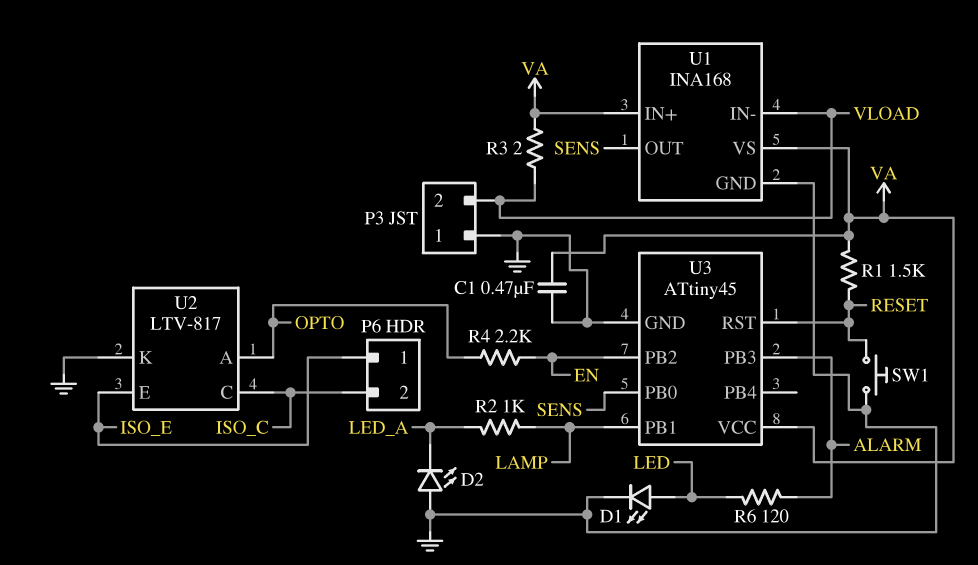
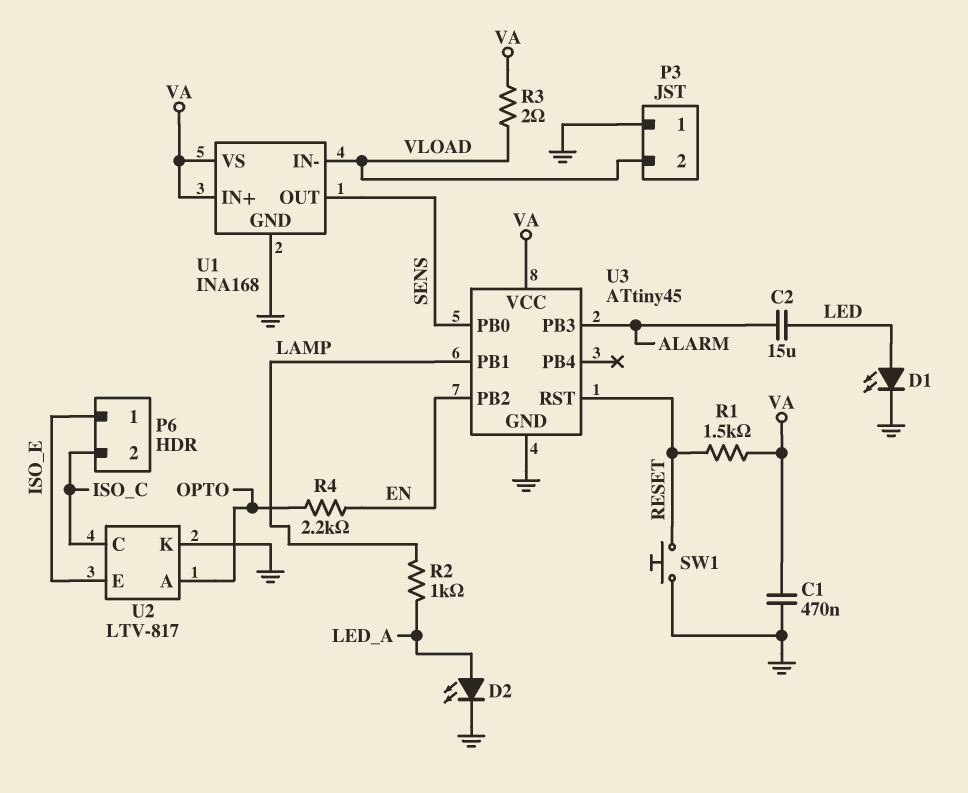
C2: none -> 15uF (ALARM, LED)
D2: LED (A GND, K LED_A) -> LED (A LED_A, K GND)
R6: 120 (ALARM, LED) -> none

